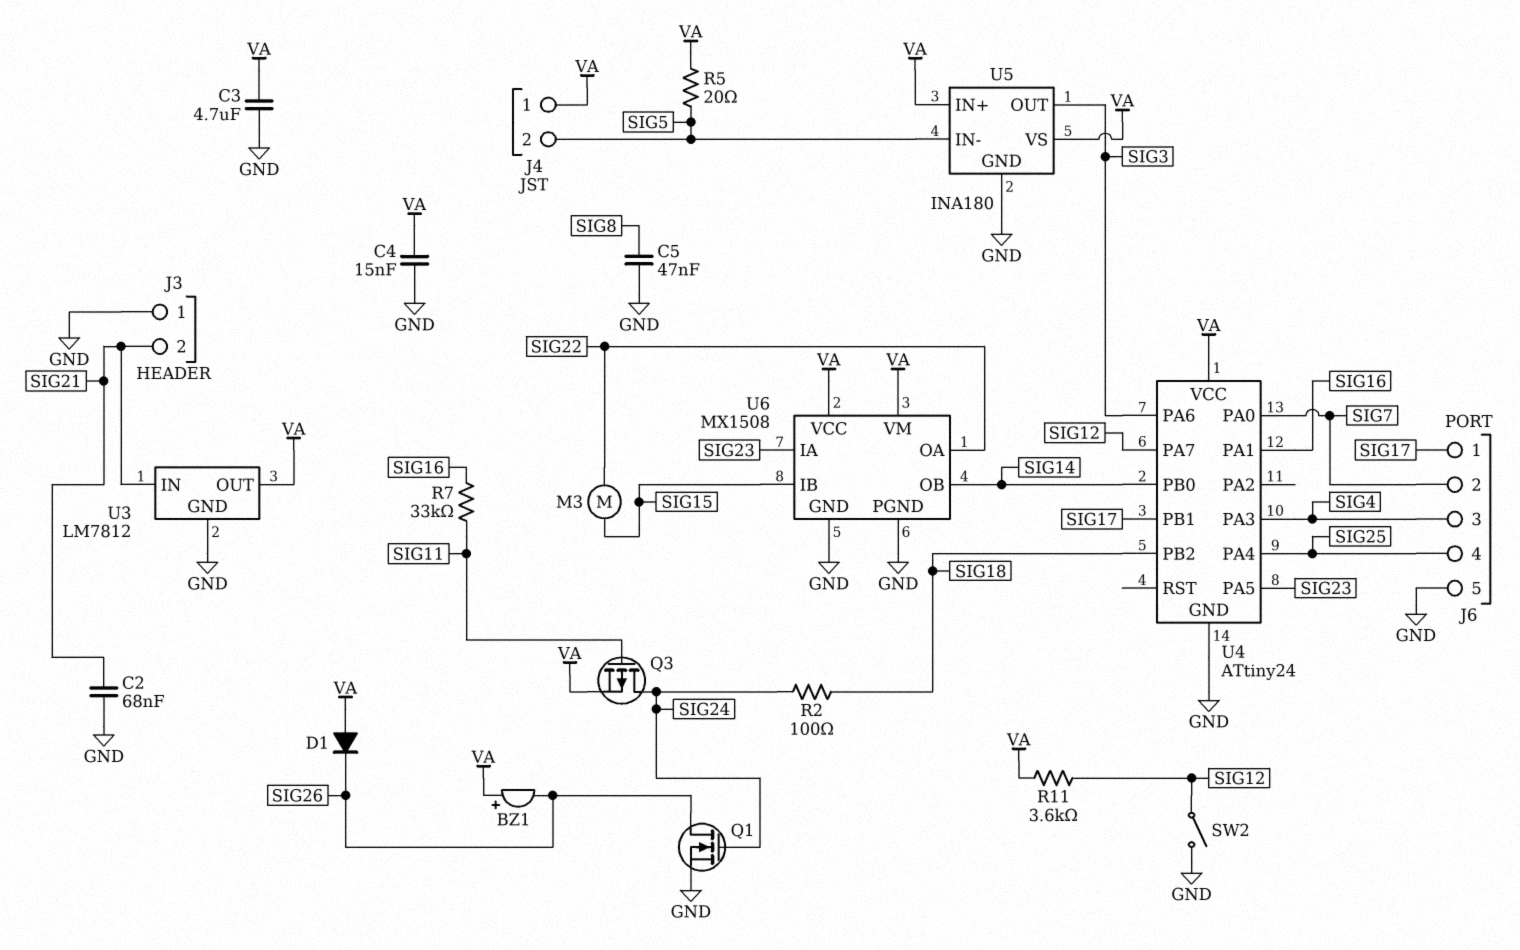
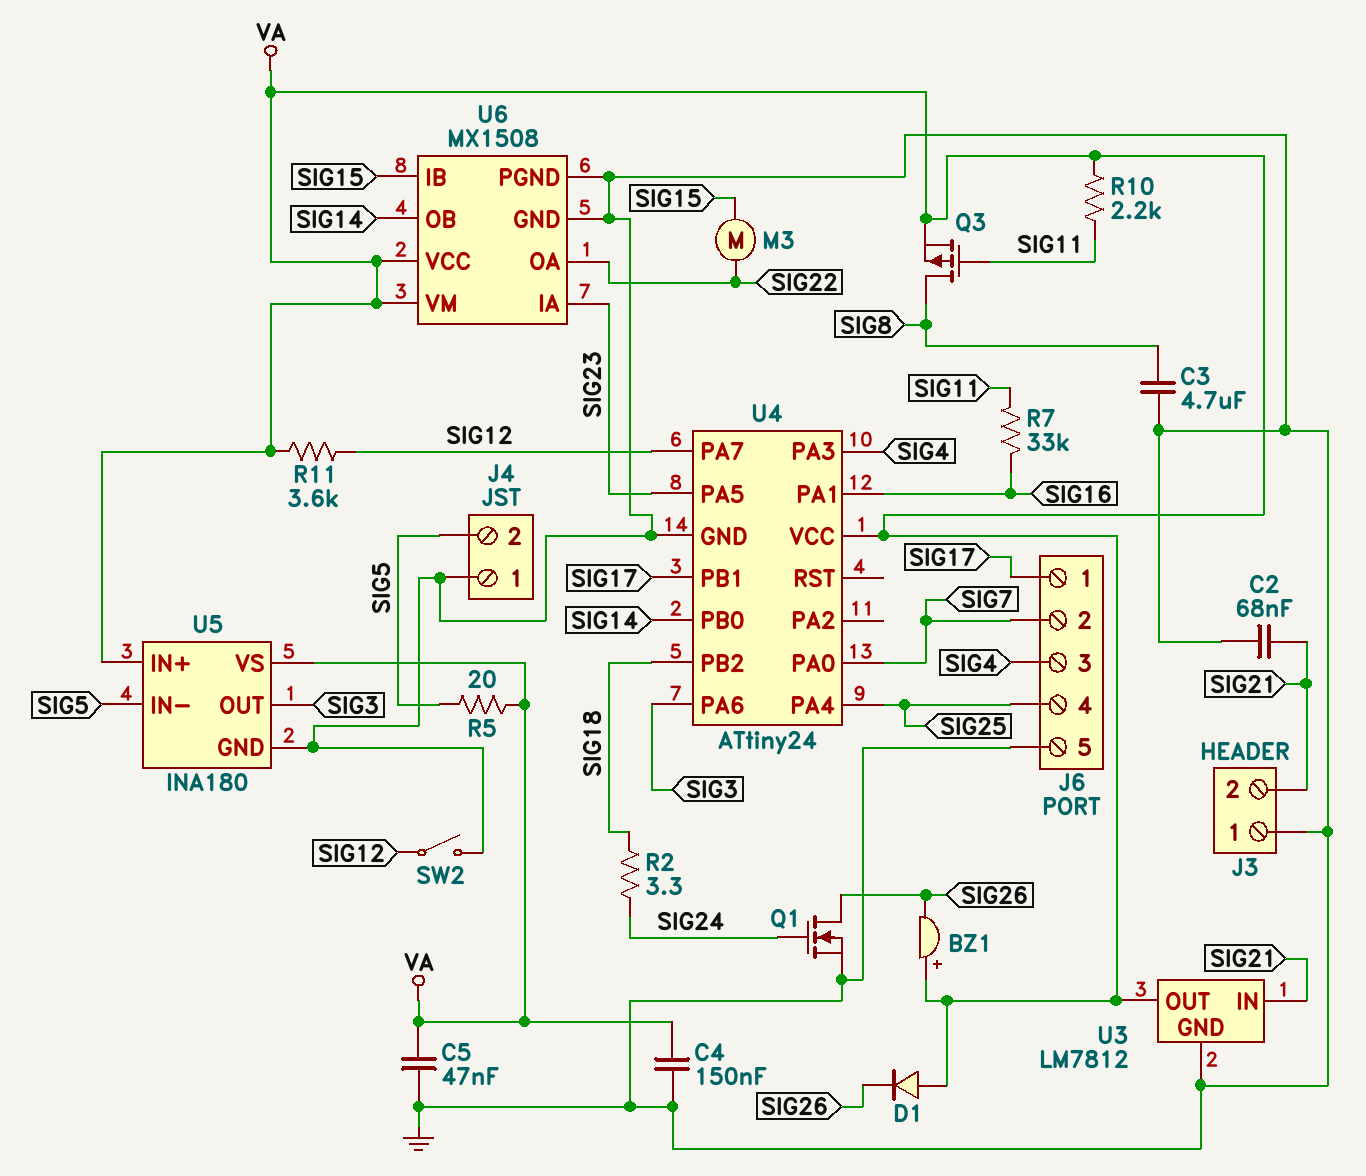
C3: 4.7uF (GND, VA) -> 4.7uF (GND, SIG8)
C4: 15nF (GND, VA) -> 150nF (GND, VA)
C5: 47nF (GND, SIG8) -> 47nF (GND, VA)
J4 pin 1: VA -> GND
Q3: PMOS (G SIG11, D SIG24, S VA) -> PMOS (G SIG11, D SIG8, S VA)
R2: 100 (SIG18, SIG24) -> 3.3 (SIG18, SIG24)
R10: none -> 2.2k (SIG11, VA)

